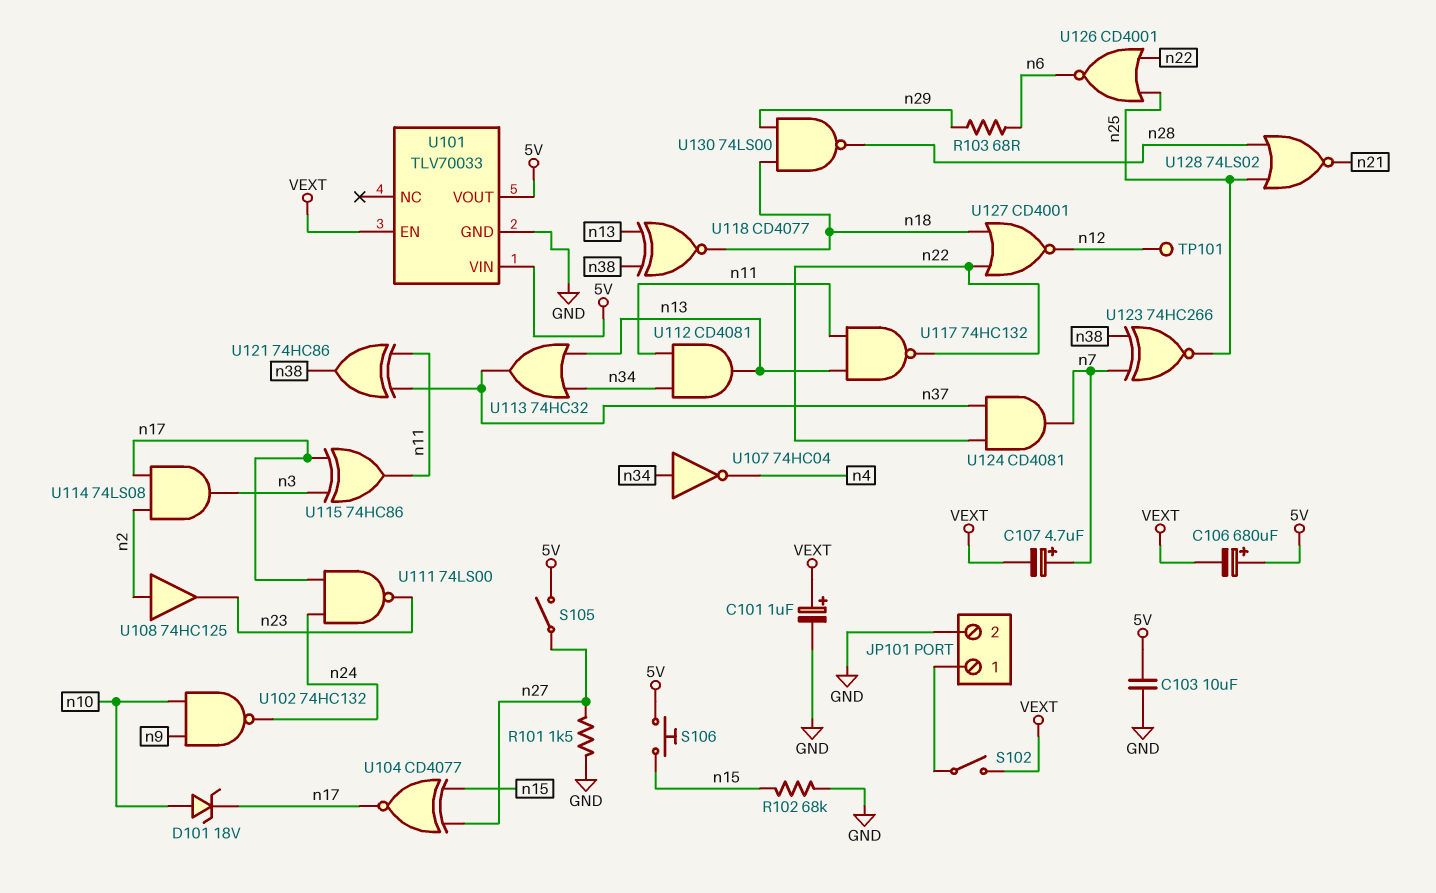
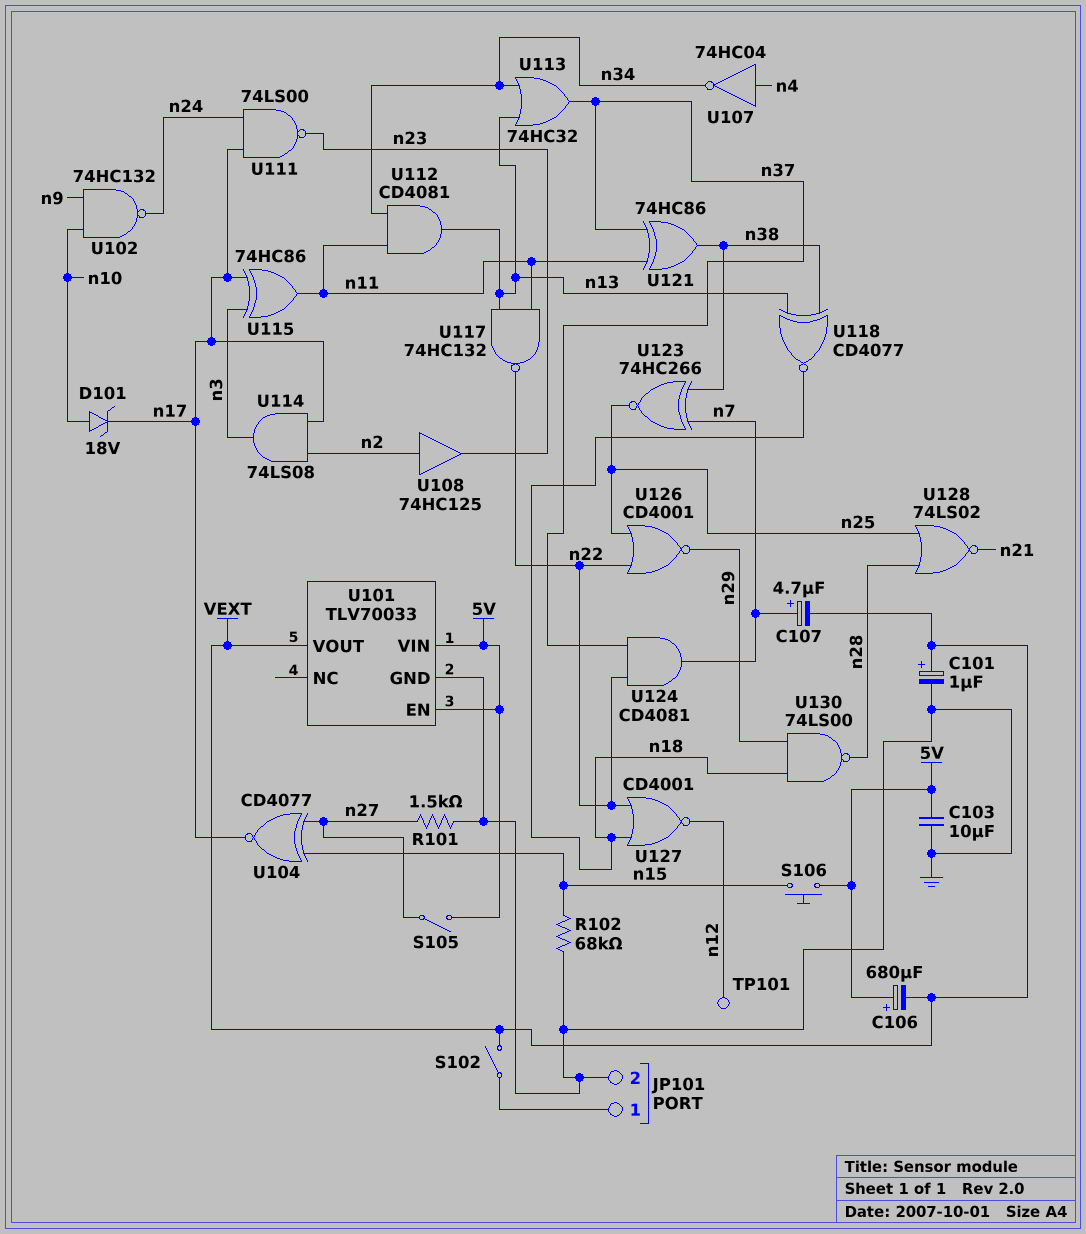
R103: 68 (n6, n29) -> none
U101 pin EN: VEXT -> 5V
U101 pin VOUT: 5V -> VEXT
U107: NOT 74HC04 (in n34, out n4) -> NOT 74HC04 (in n4, out n34)
U126: NOR CD4001 (in n22, in n25, out n6) -> NOR CD4001 (in n22, in n25, out n29)

